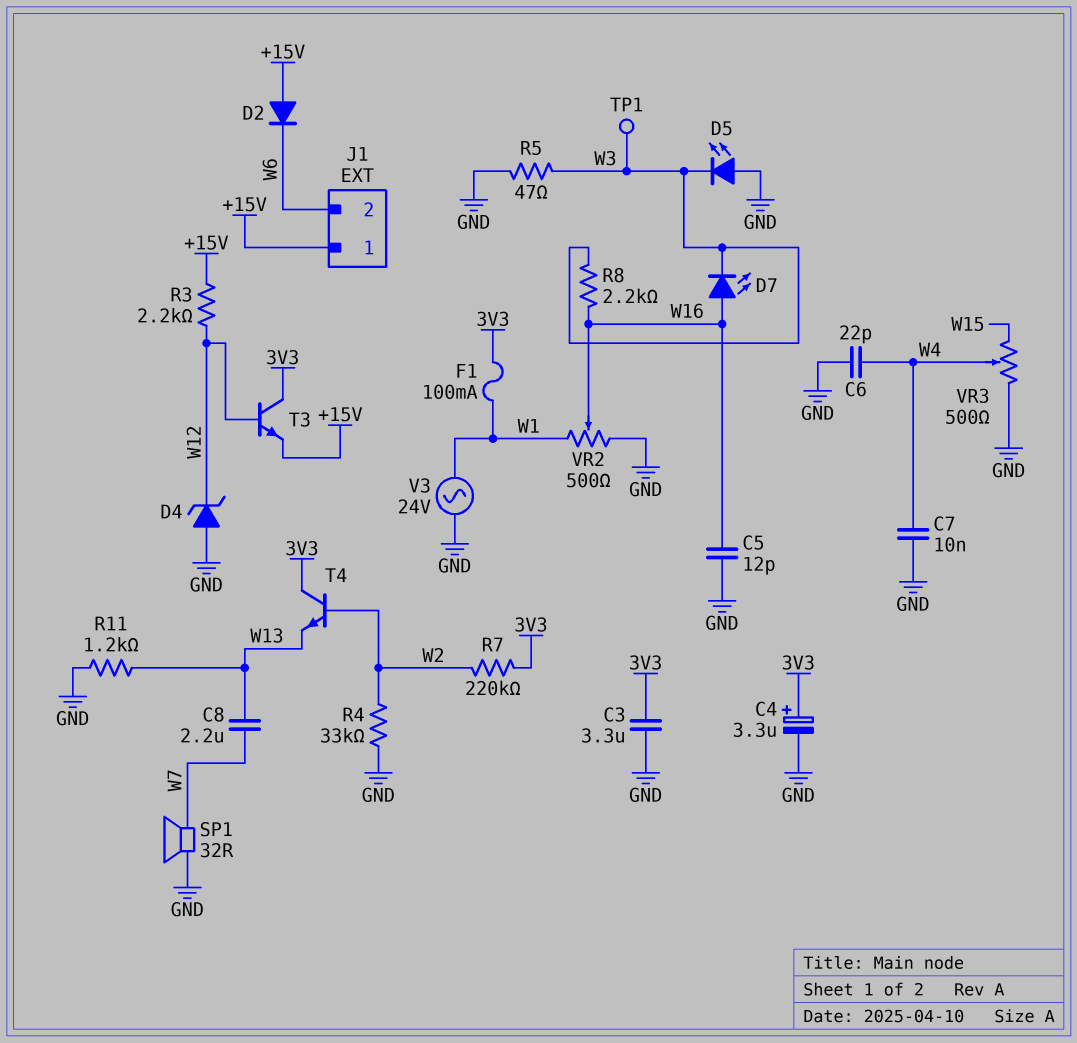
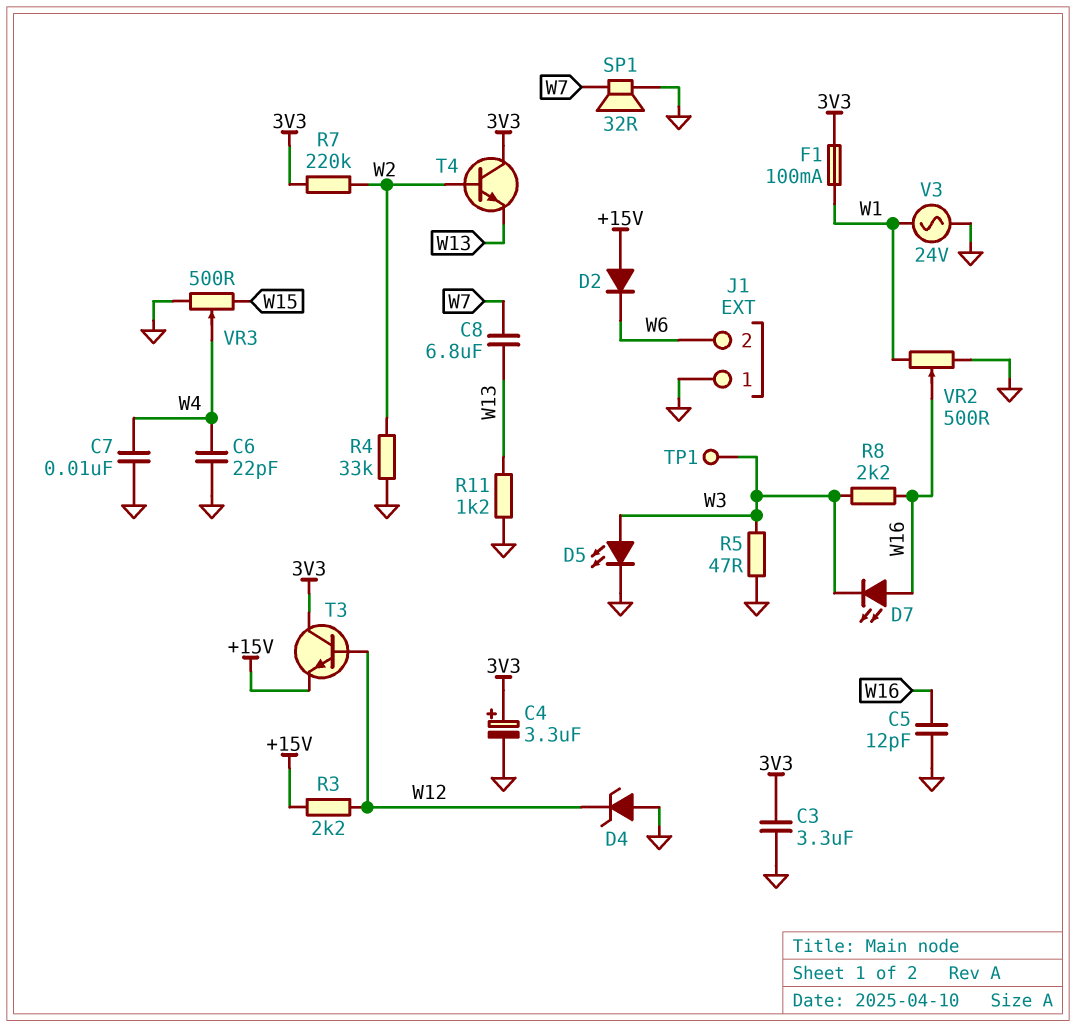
C8: 2.2uF (W7, W13) -> 6.8uF (W7, W13)
D5: LED (A GND, K W3) -> LED (A W3, K GND)
J1 pin 1: +15V -> GND

